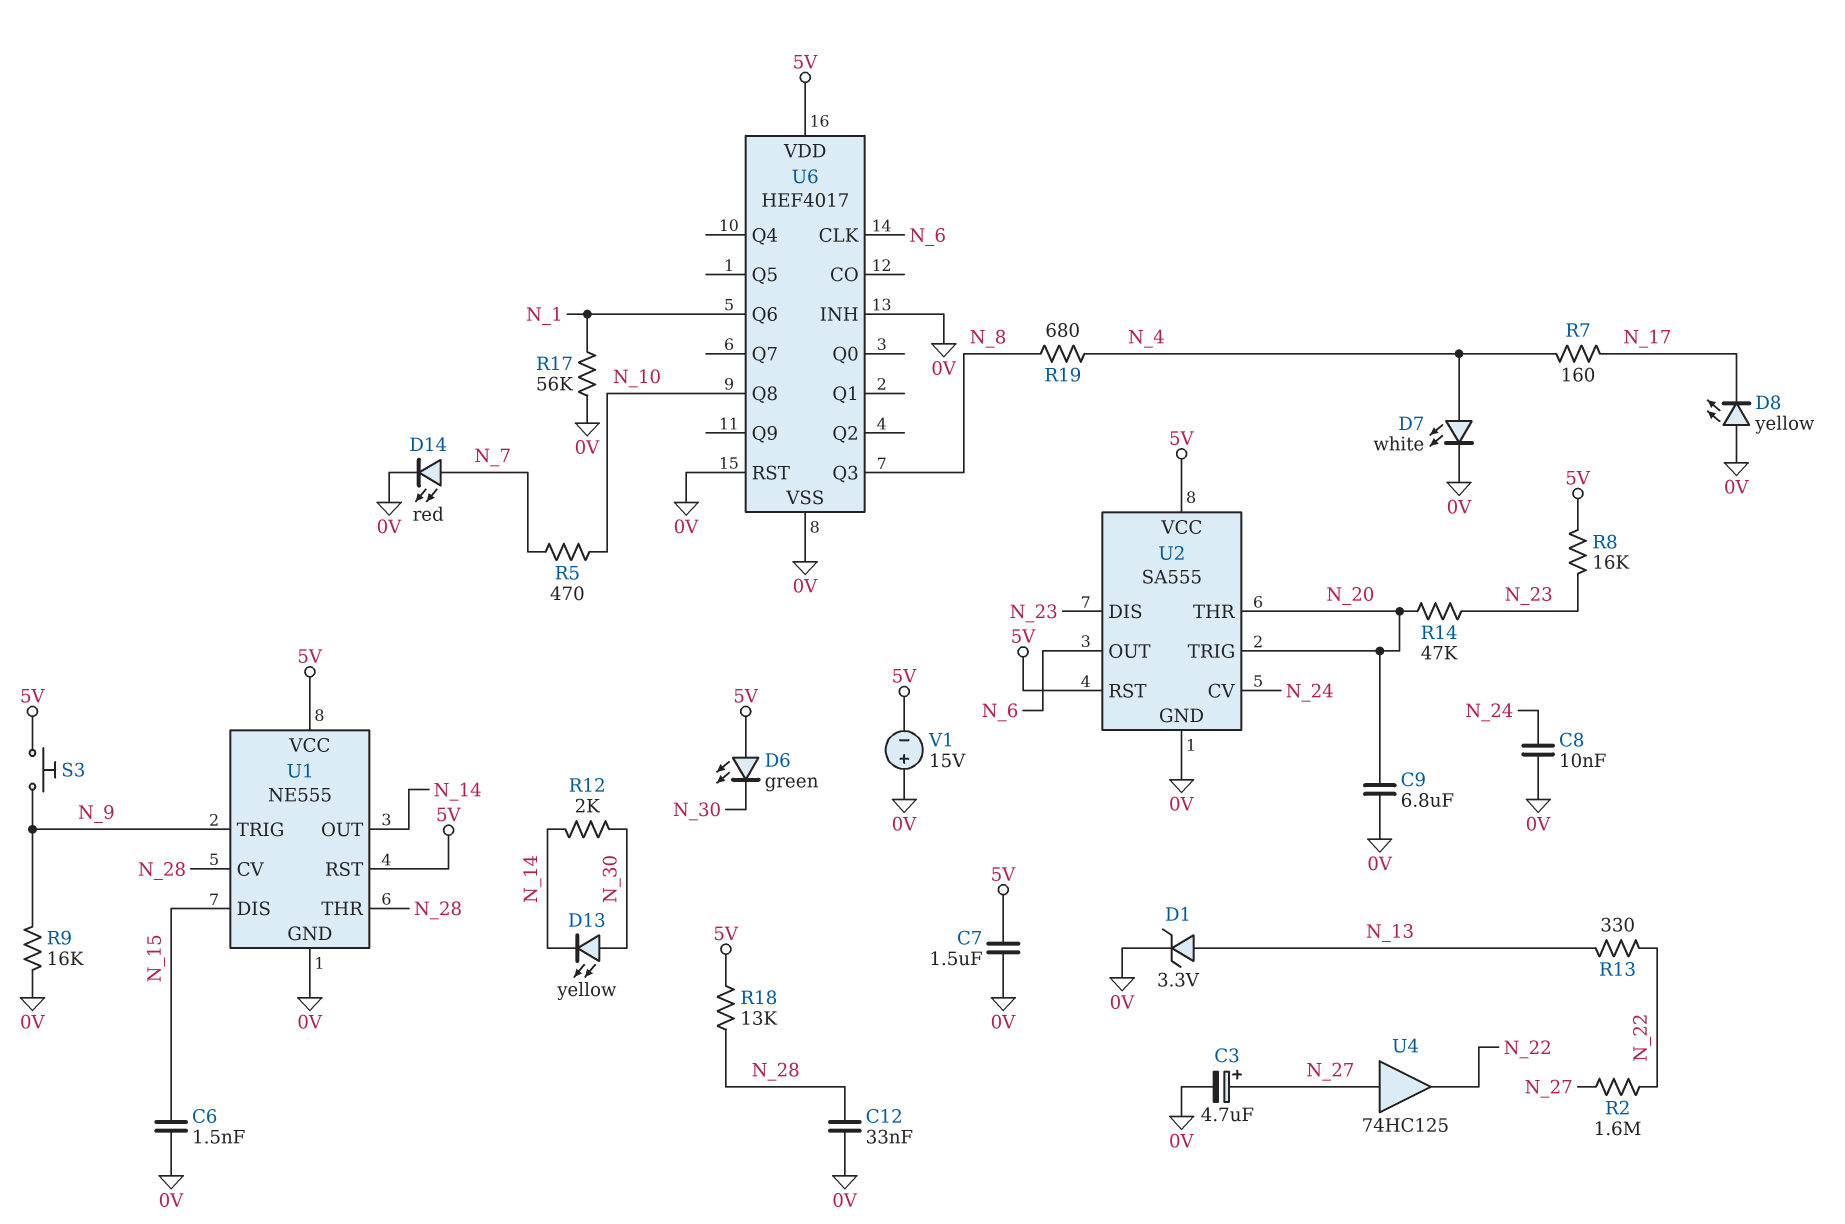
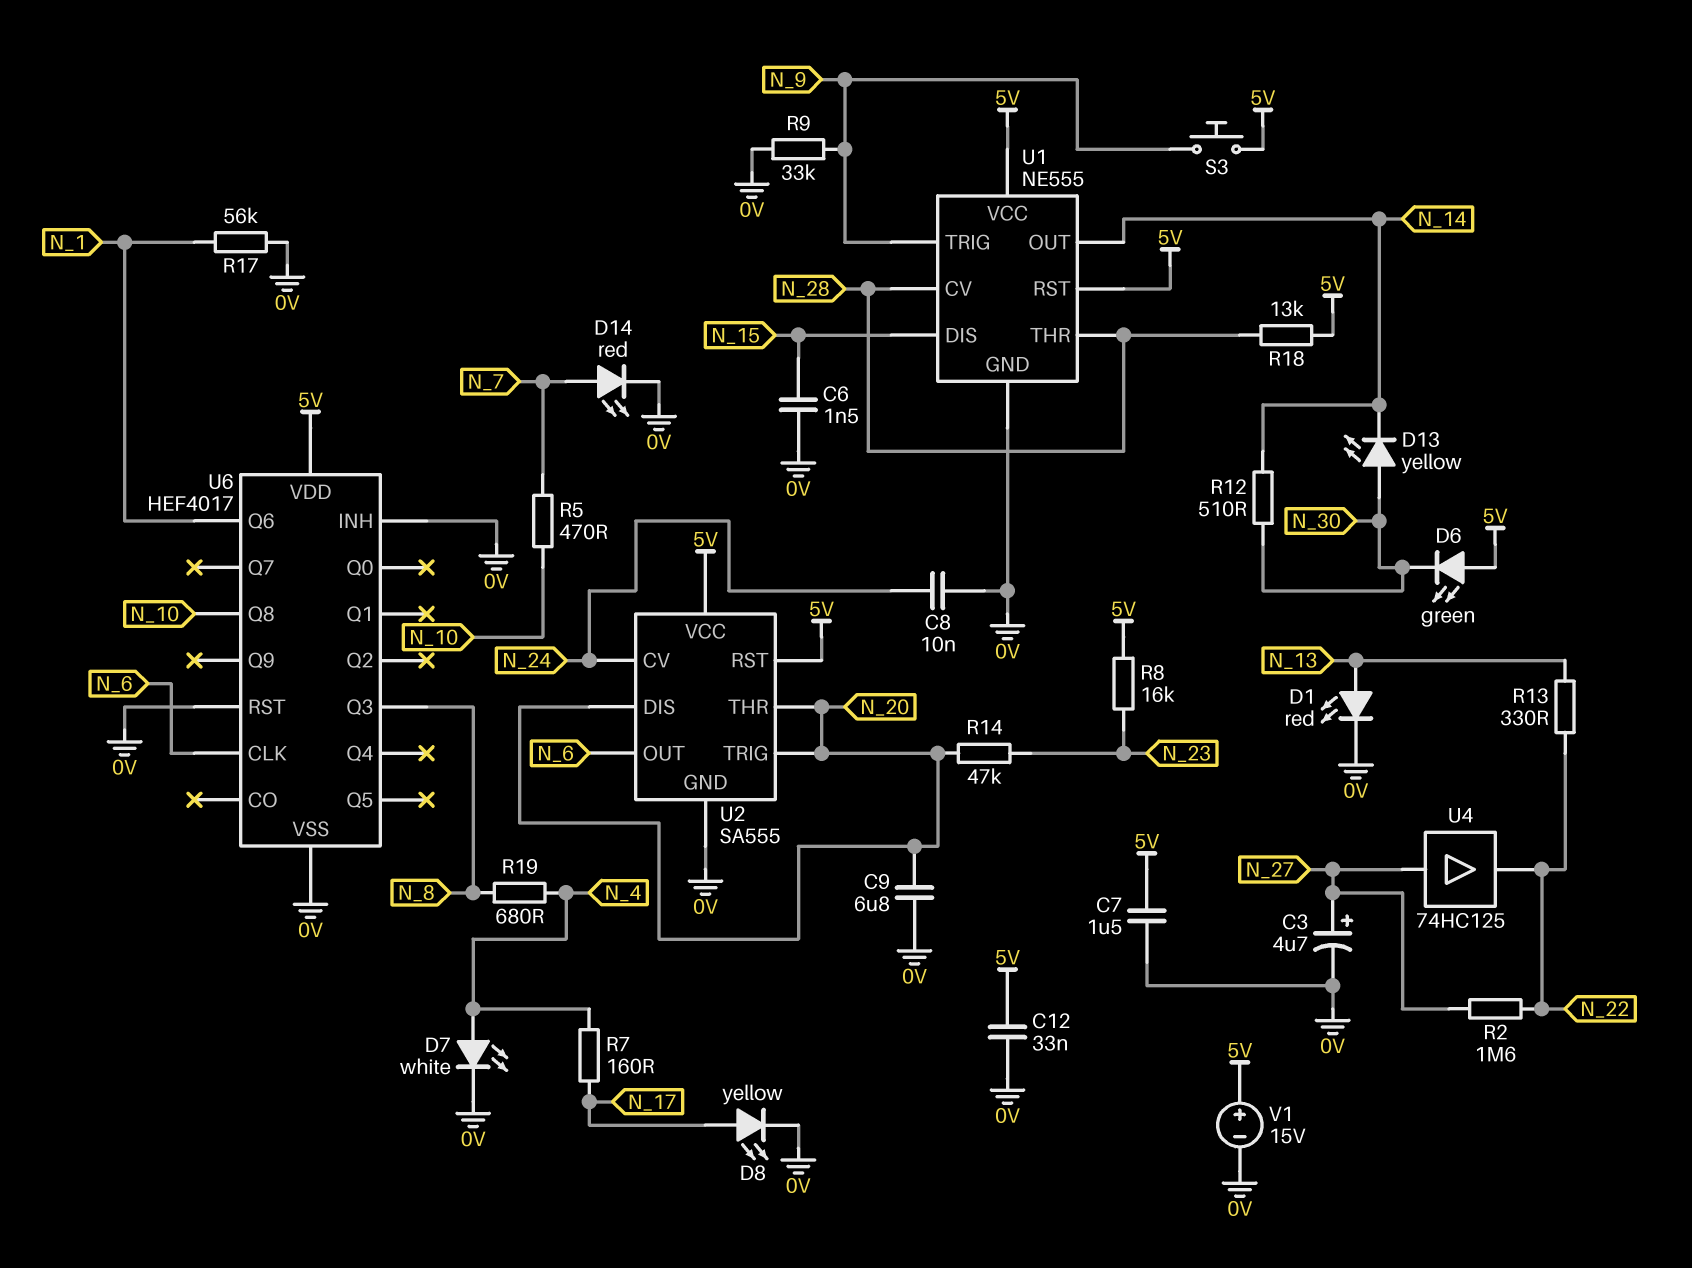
C12: 33nF (0V, N_28) -> 33nF (0V, 5V)
D1: zener 3.3V (A N_13, K 0V) -> LED red (A N_13, K 0V)
D8: LED yellow (A 0V, K N_17) -> LED yellow (A N_17, K 0V)
R9: 16k (0V, N_9) -> 33k (0V, N_9)
R12: 2k (N_14, N_30) -> 510 (N_14, N_30)
U2 pin DIS: N_23 -> N_20
V1: 15V (plus 0V, minus 5V) -> 15V (plus 5V, minus 0V)

